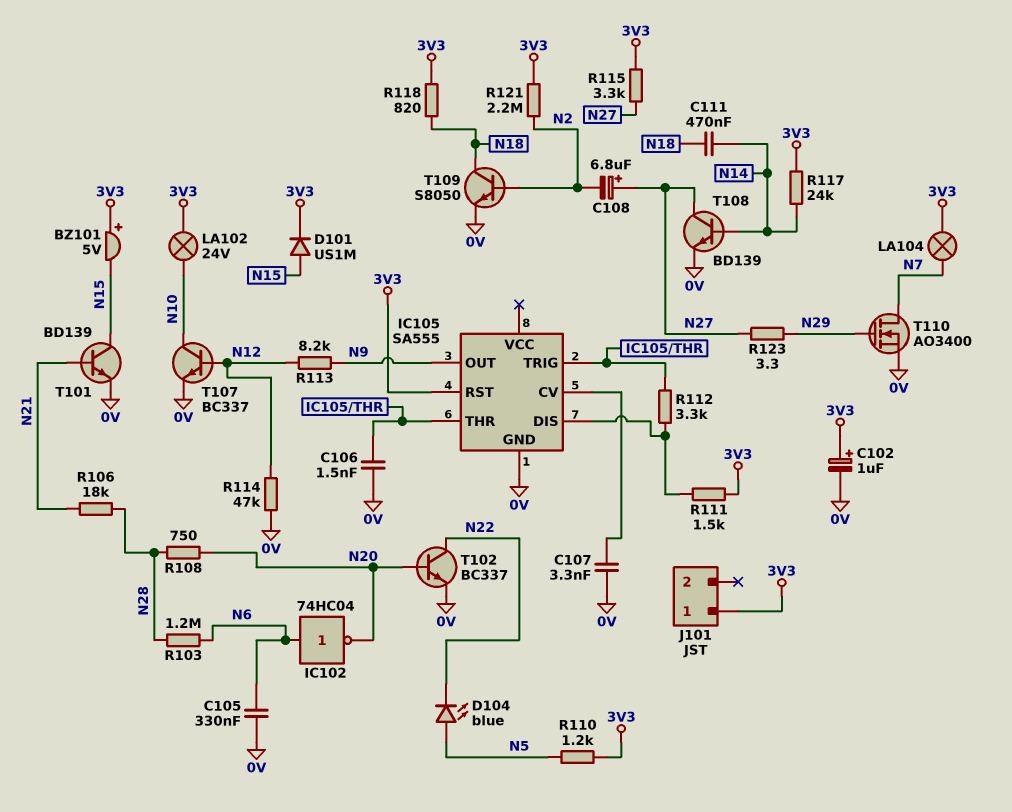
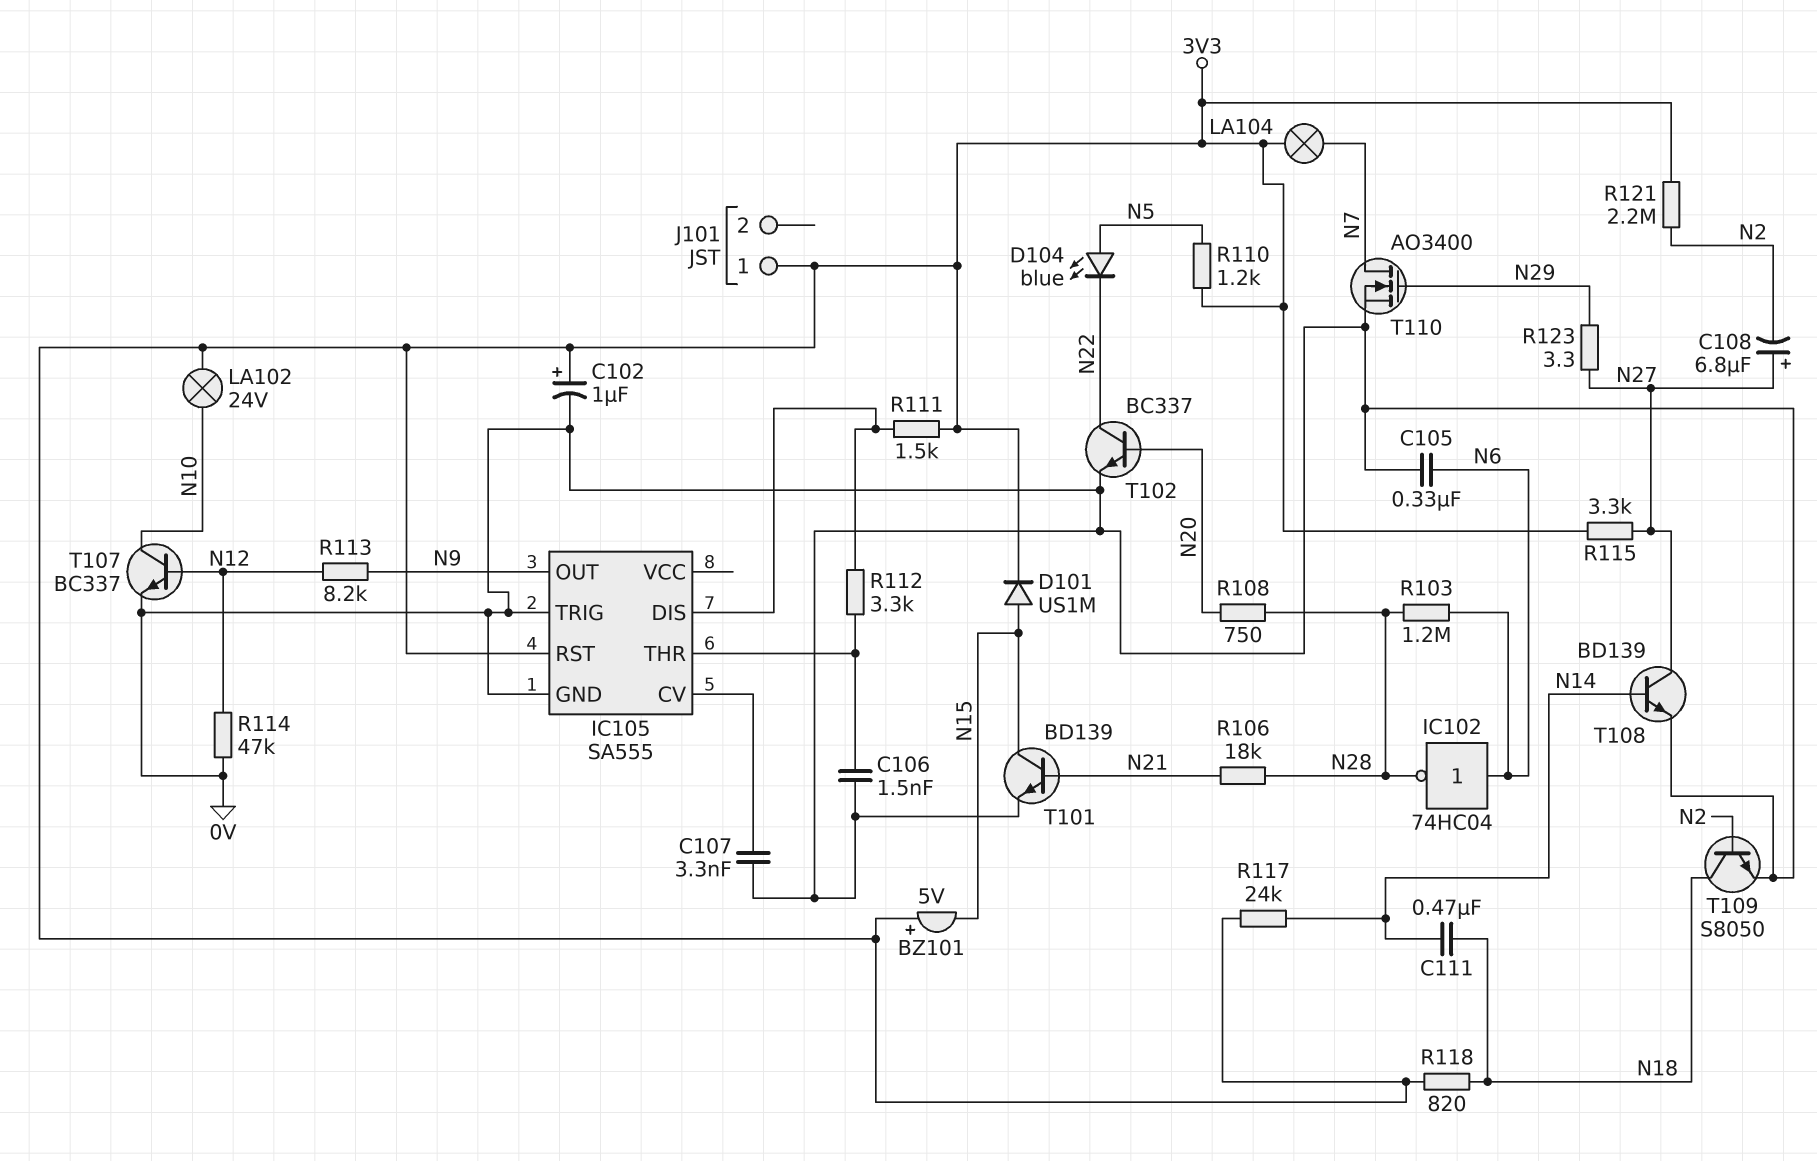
IC102: NOT 74HC04 (in N6, out N20) -> NOT 74HC04 (in N6, out N28)
IC105 pin TRIG: IC105/THR -> 0V

